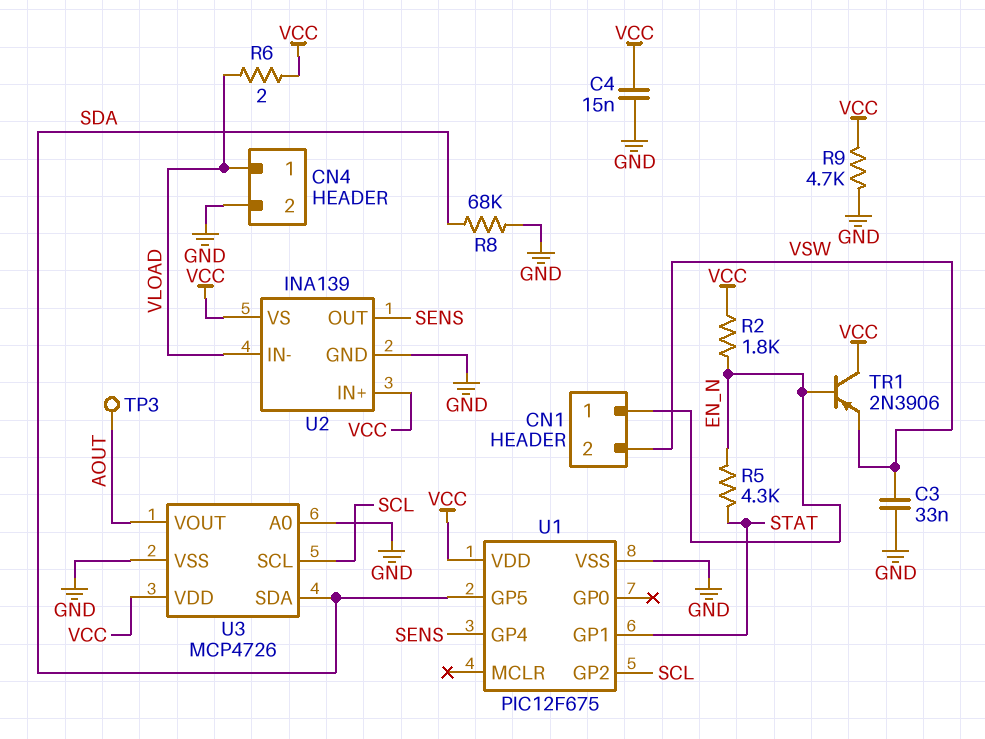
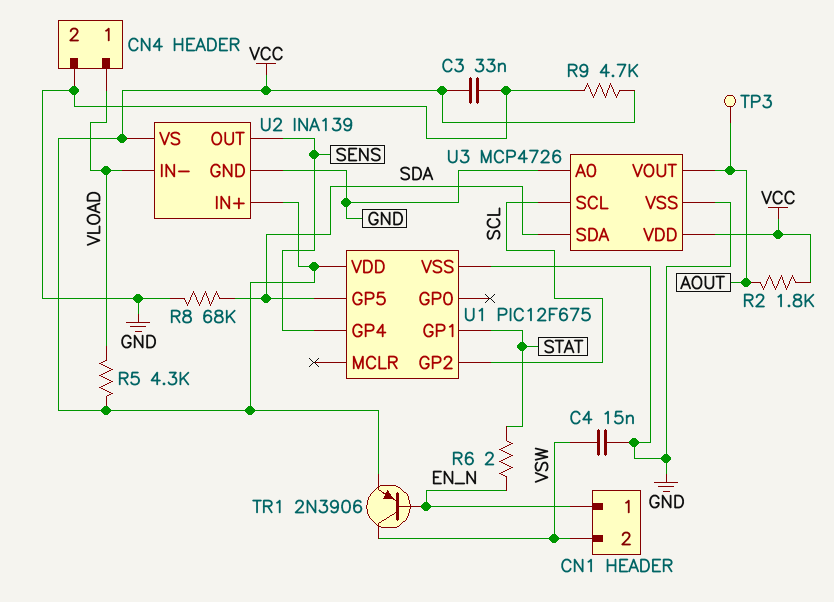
C3: 33nF (GND, VSW) -> 33nF (GND, VCC)
C4: 15nF (GND, VCC) -> 15nF (GND, VSW)
R2: 1.8k (EN_N, VCC) -> 1.8k (AOUT, VCC)
R5: 4.3k (EN_N, STAT) -> 4.3k (VCC, VLOAD)
R6: 2 (VCC, VLOAD) -> 2 (EN_N, STAT)
TR1: PNP 2N3906 (B EN_N, C VCC, E VSW) -> PNP 2N3906 (B EN_N, C VSW, E VCC)

